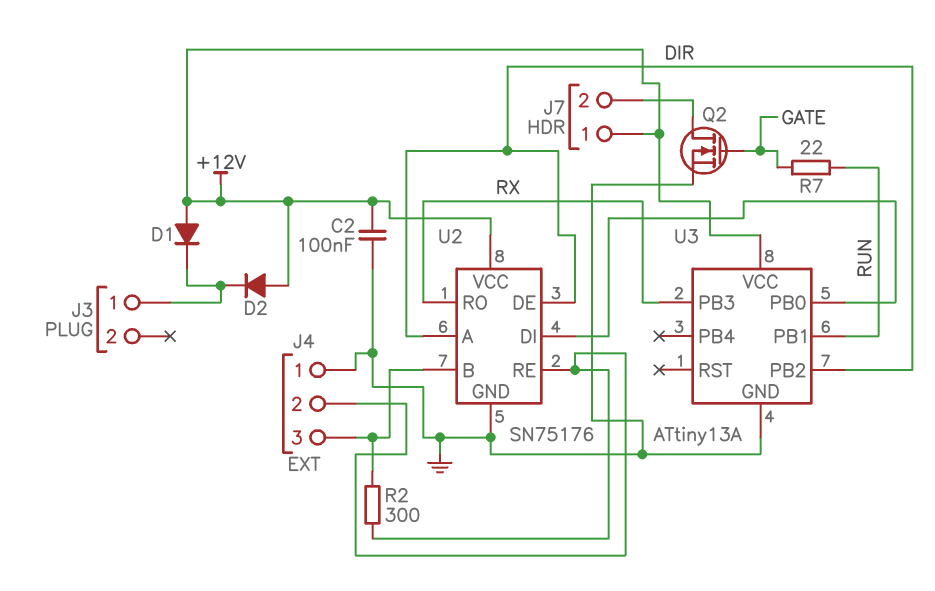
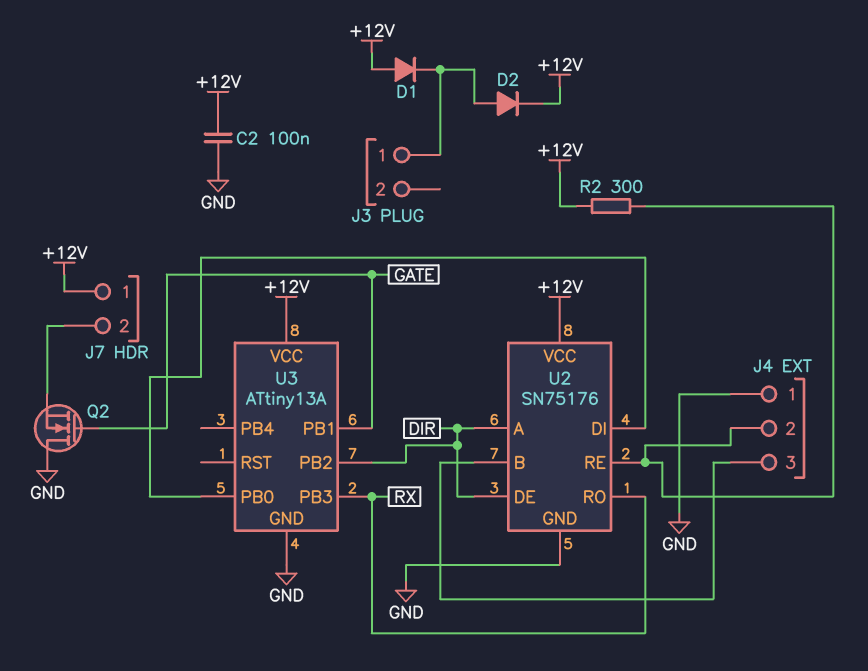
D2: diode (A +12V, K J3/1) -> diode (A J3/1, K +12V)
Q2: NMOS (G GATE, D J7/2, S GND) -> NMOS (G GATE, D GND, S J7/2)
R2: 300 (J4/2, J4/3) -> 300 (+12V, J4/2)
R7: 22 (GATE, RUN) -> none
U3 pin PB1: RUN -> GATE

